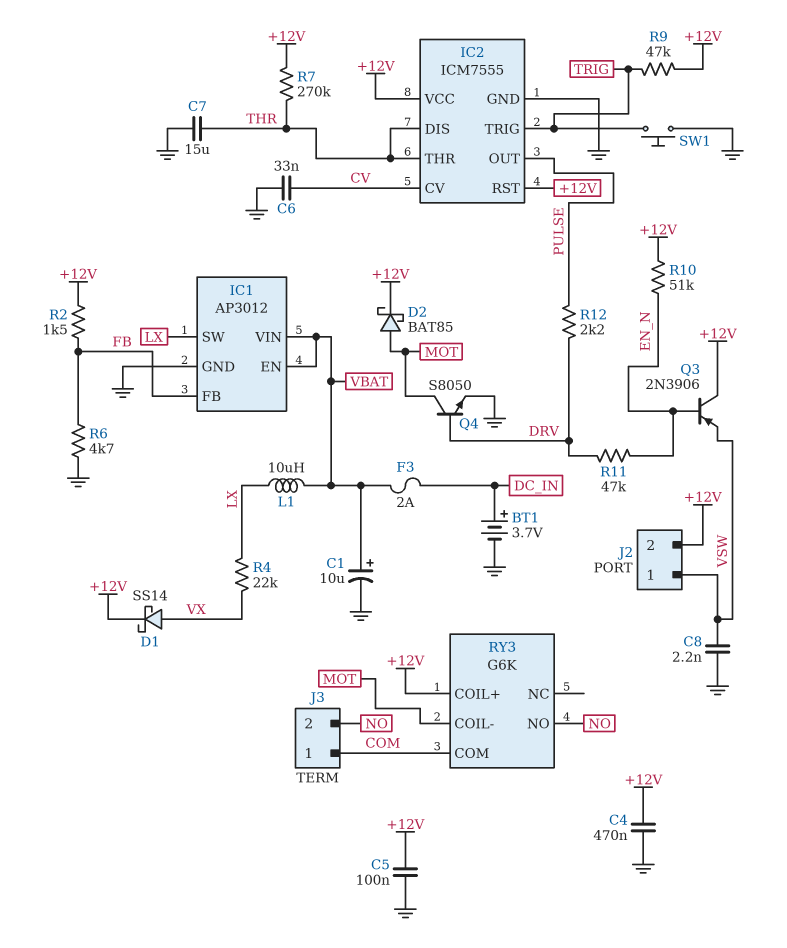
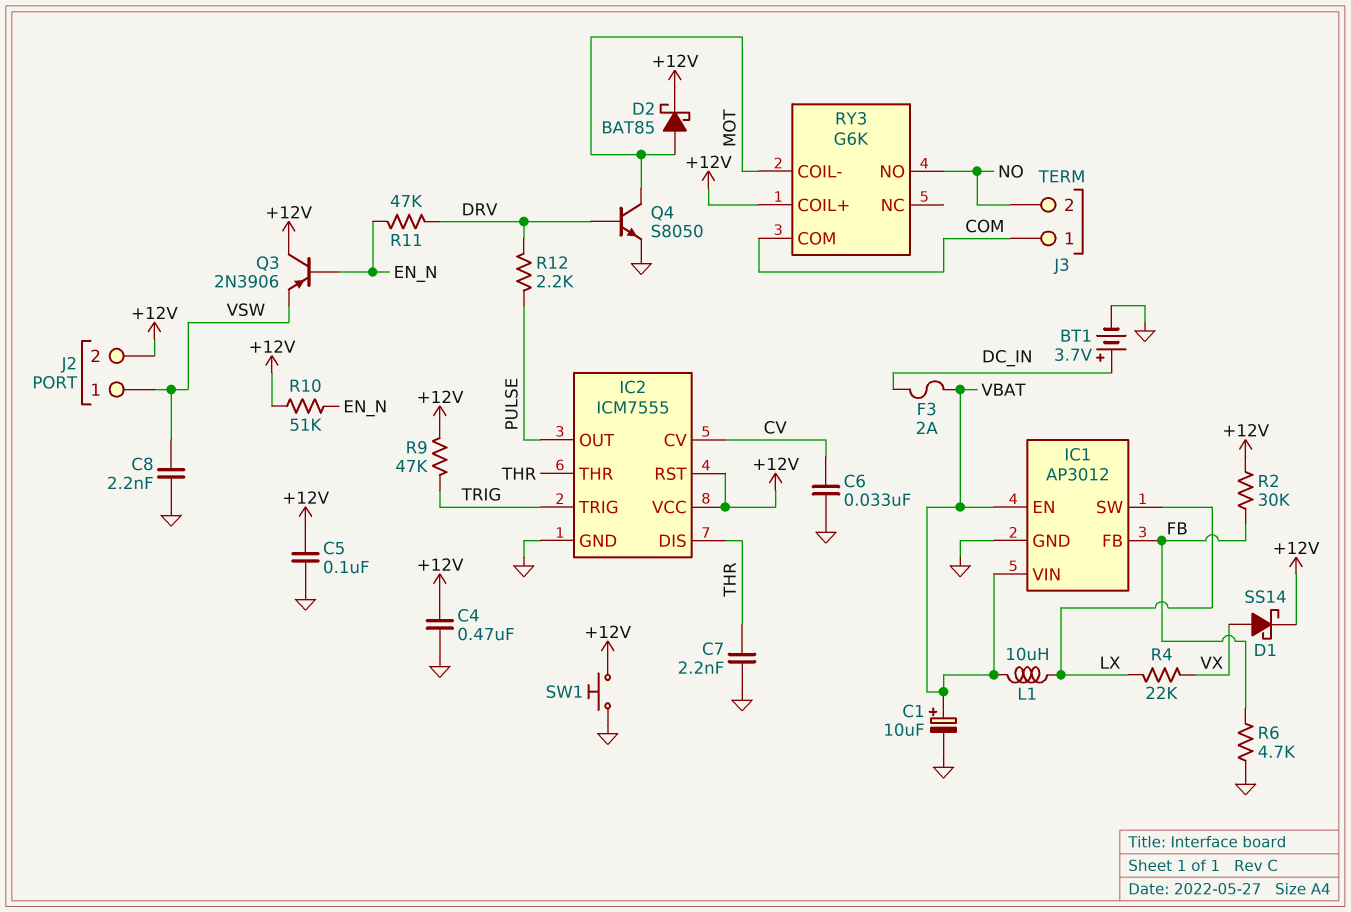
C7: 15uF (GND, THR) -> 2.2nF (GND, THR)
R2: 1.5k (+12V, FB) -> 30k (+12V, FB)
R7: 270k (+12V, THR) -> none
SW1: button (GND, TRIG) -> button (+12V, GND)

